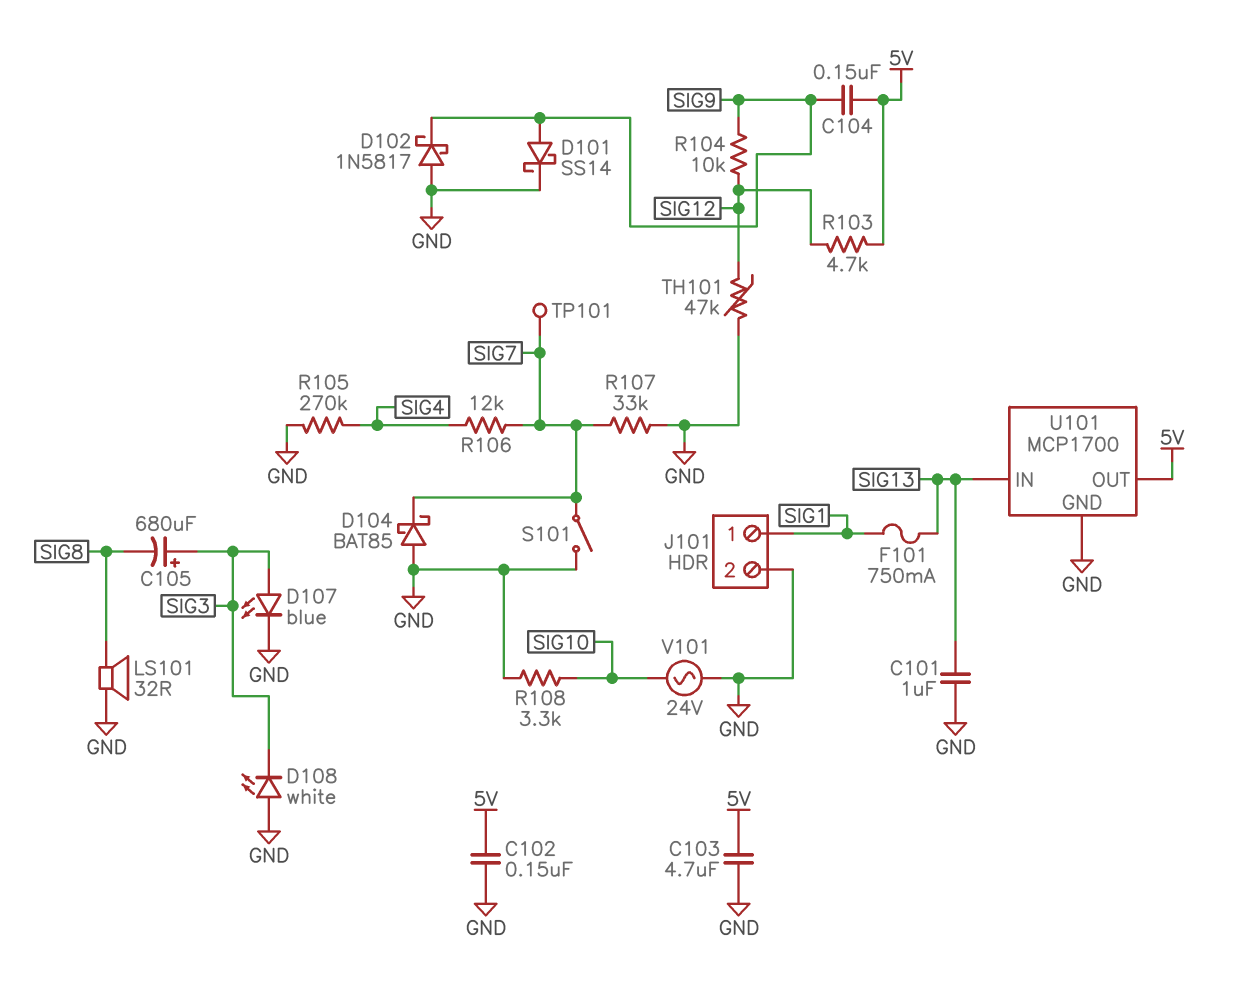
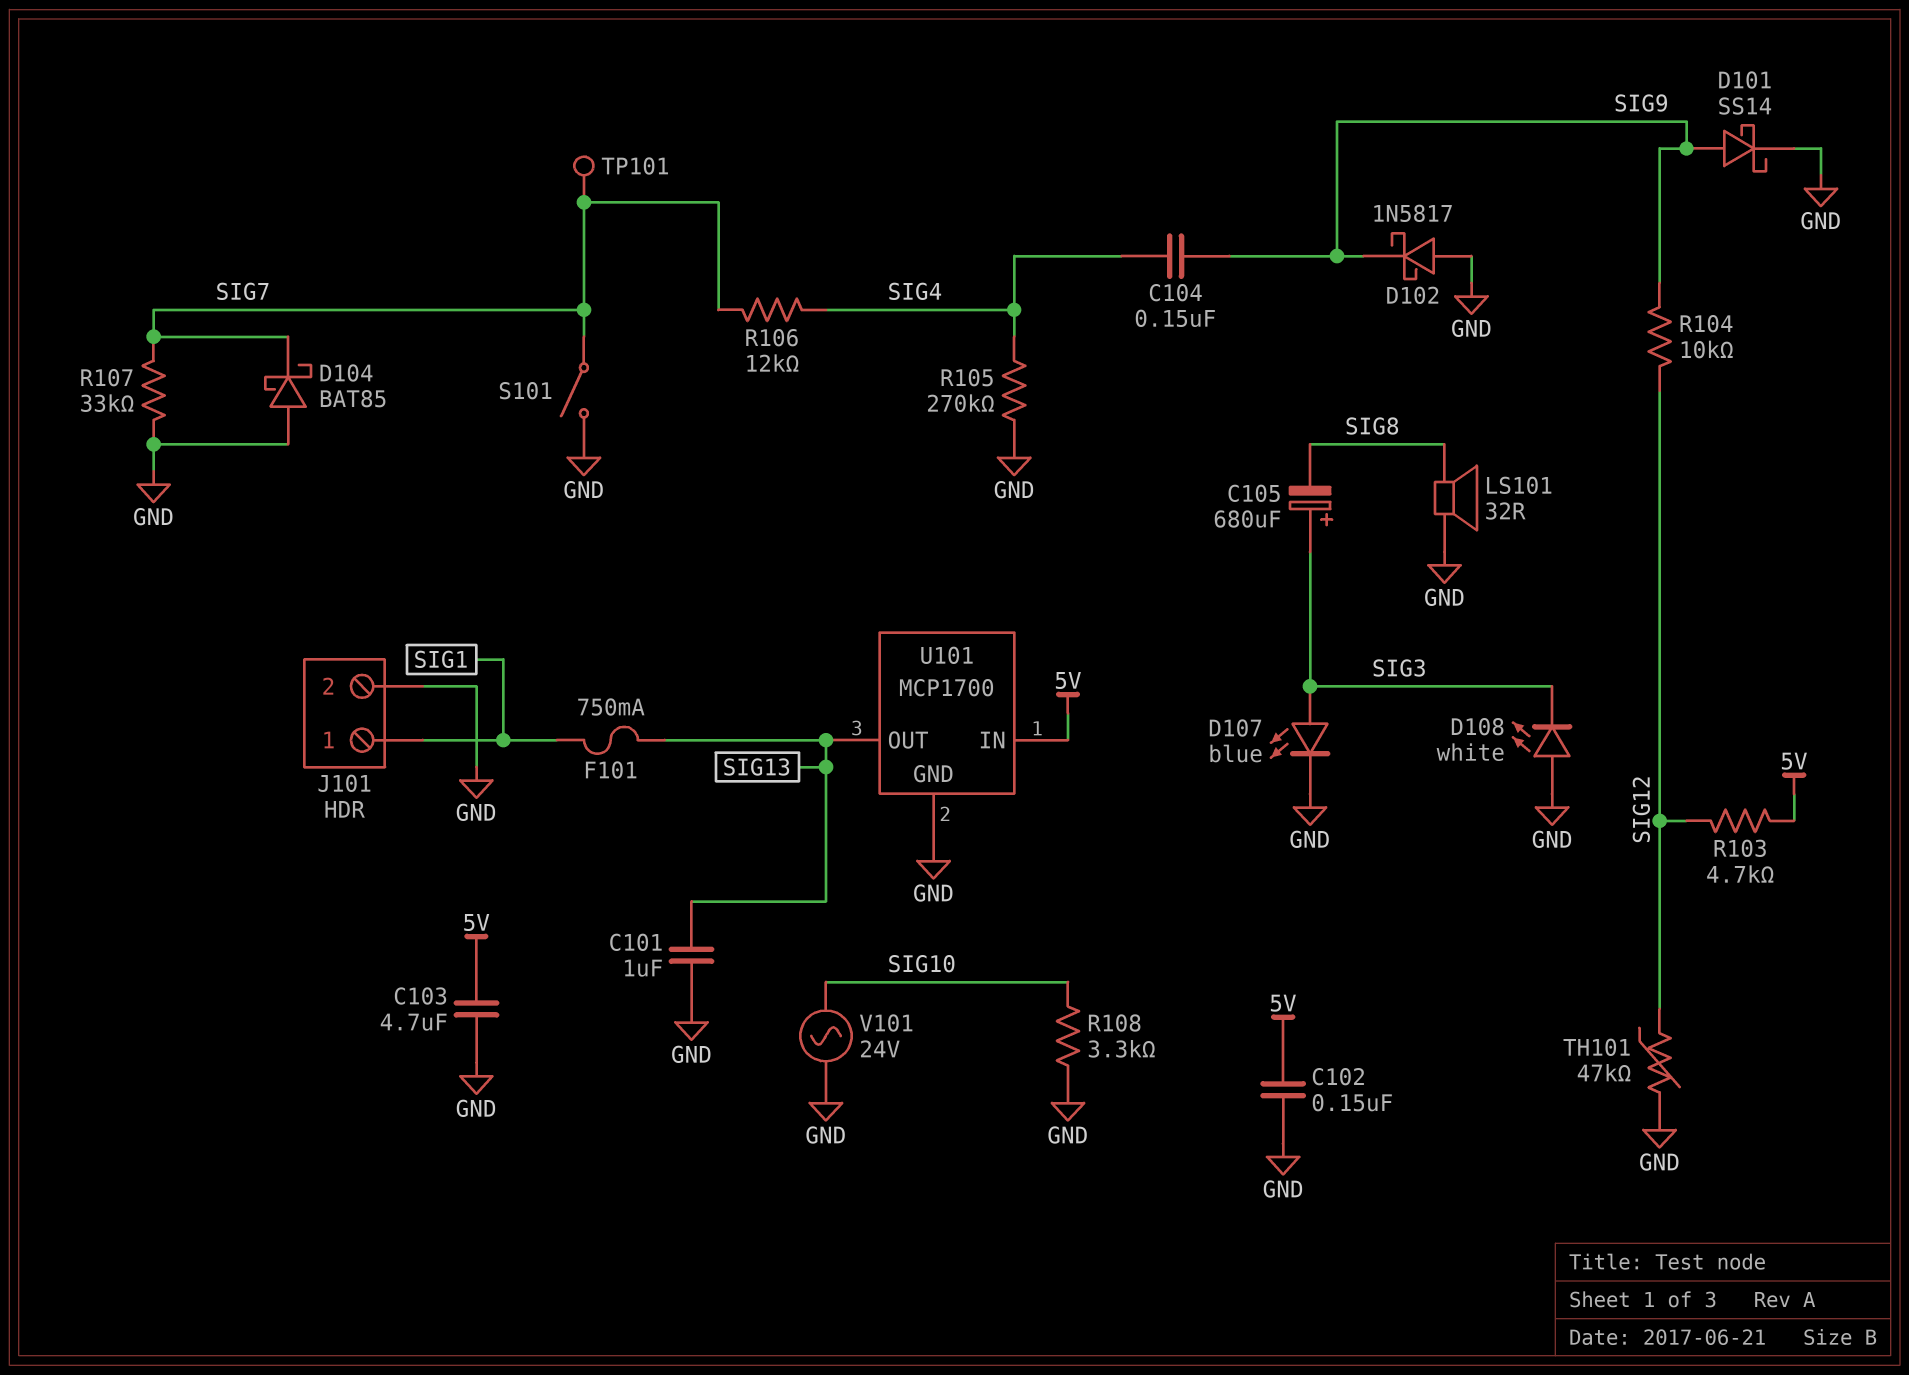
C104: 150nF (5V, SIG9) -> 150nF (SIG4, SIG9)
U101 pin IN: SIG13 -> 5V
U101 pin OUT: 5V -> SIG13

